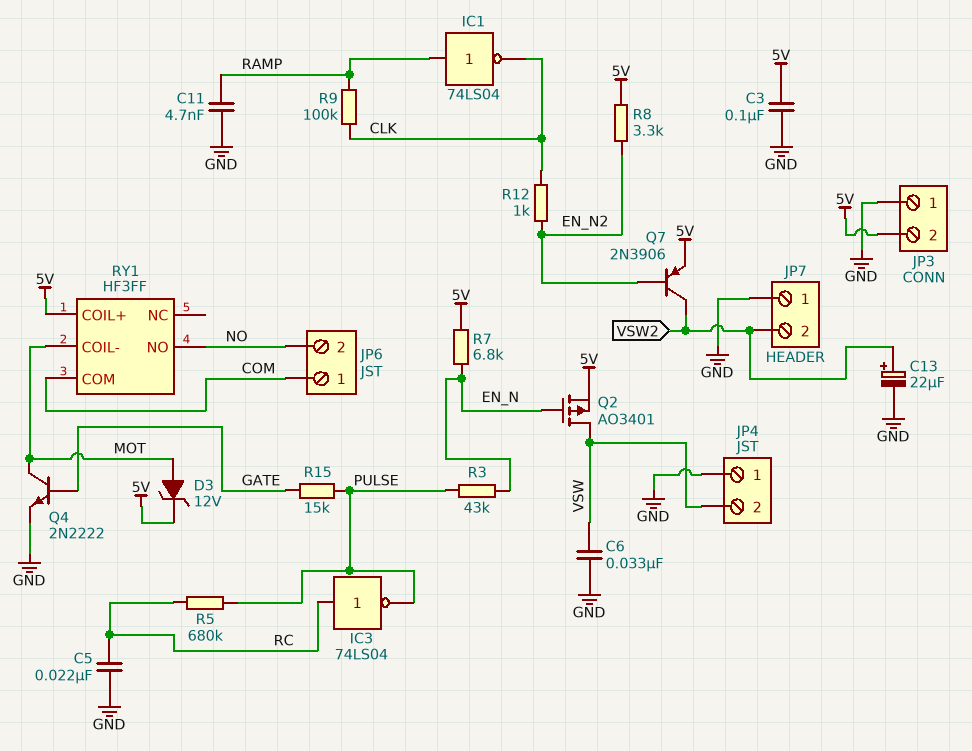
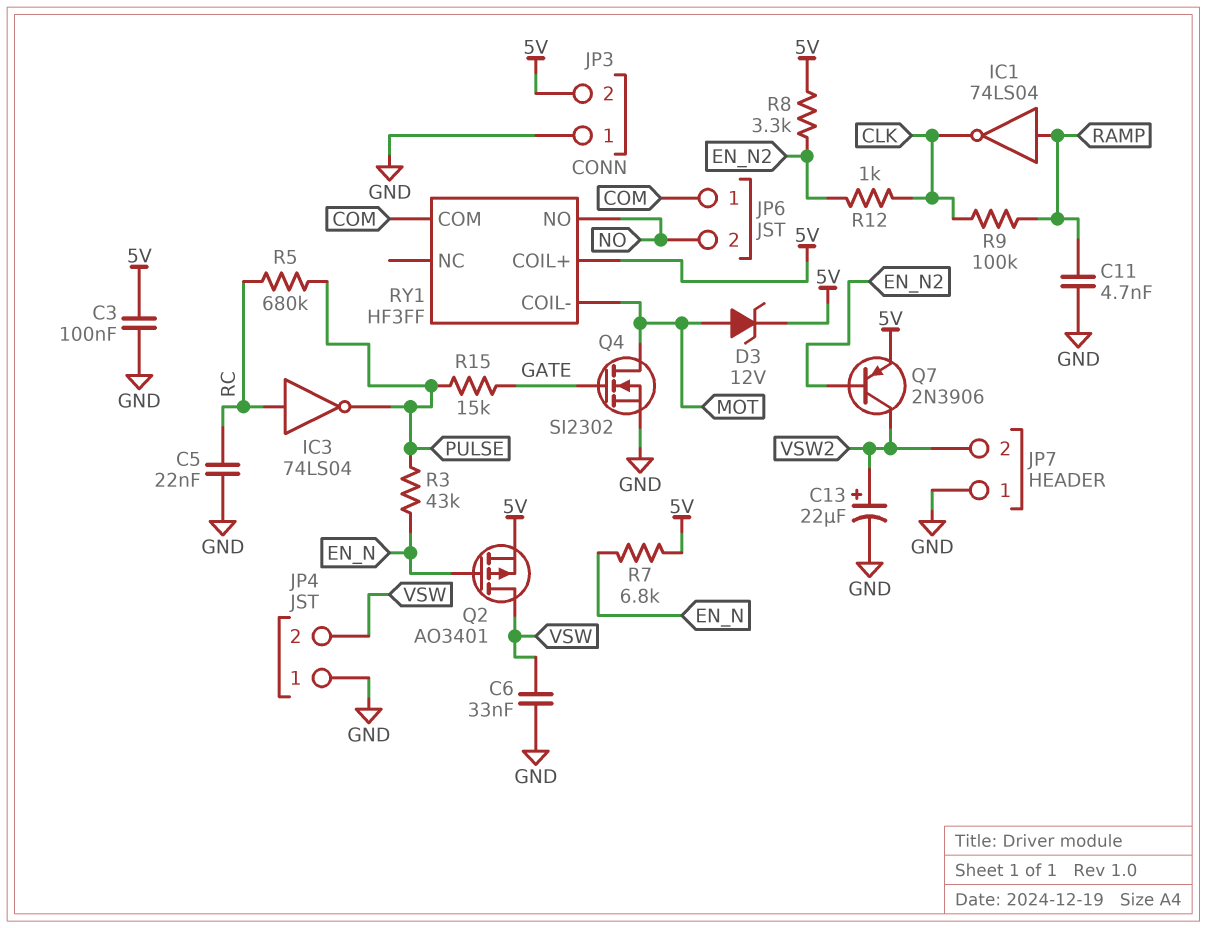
Q4: NPN 2N2222 (B GATE, C MOT, E GND) -> NMOS SI2302 (G GATE, D MOT, S GND)

